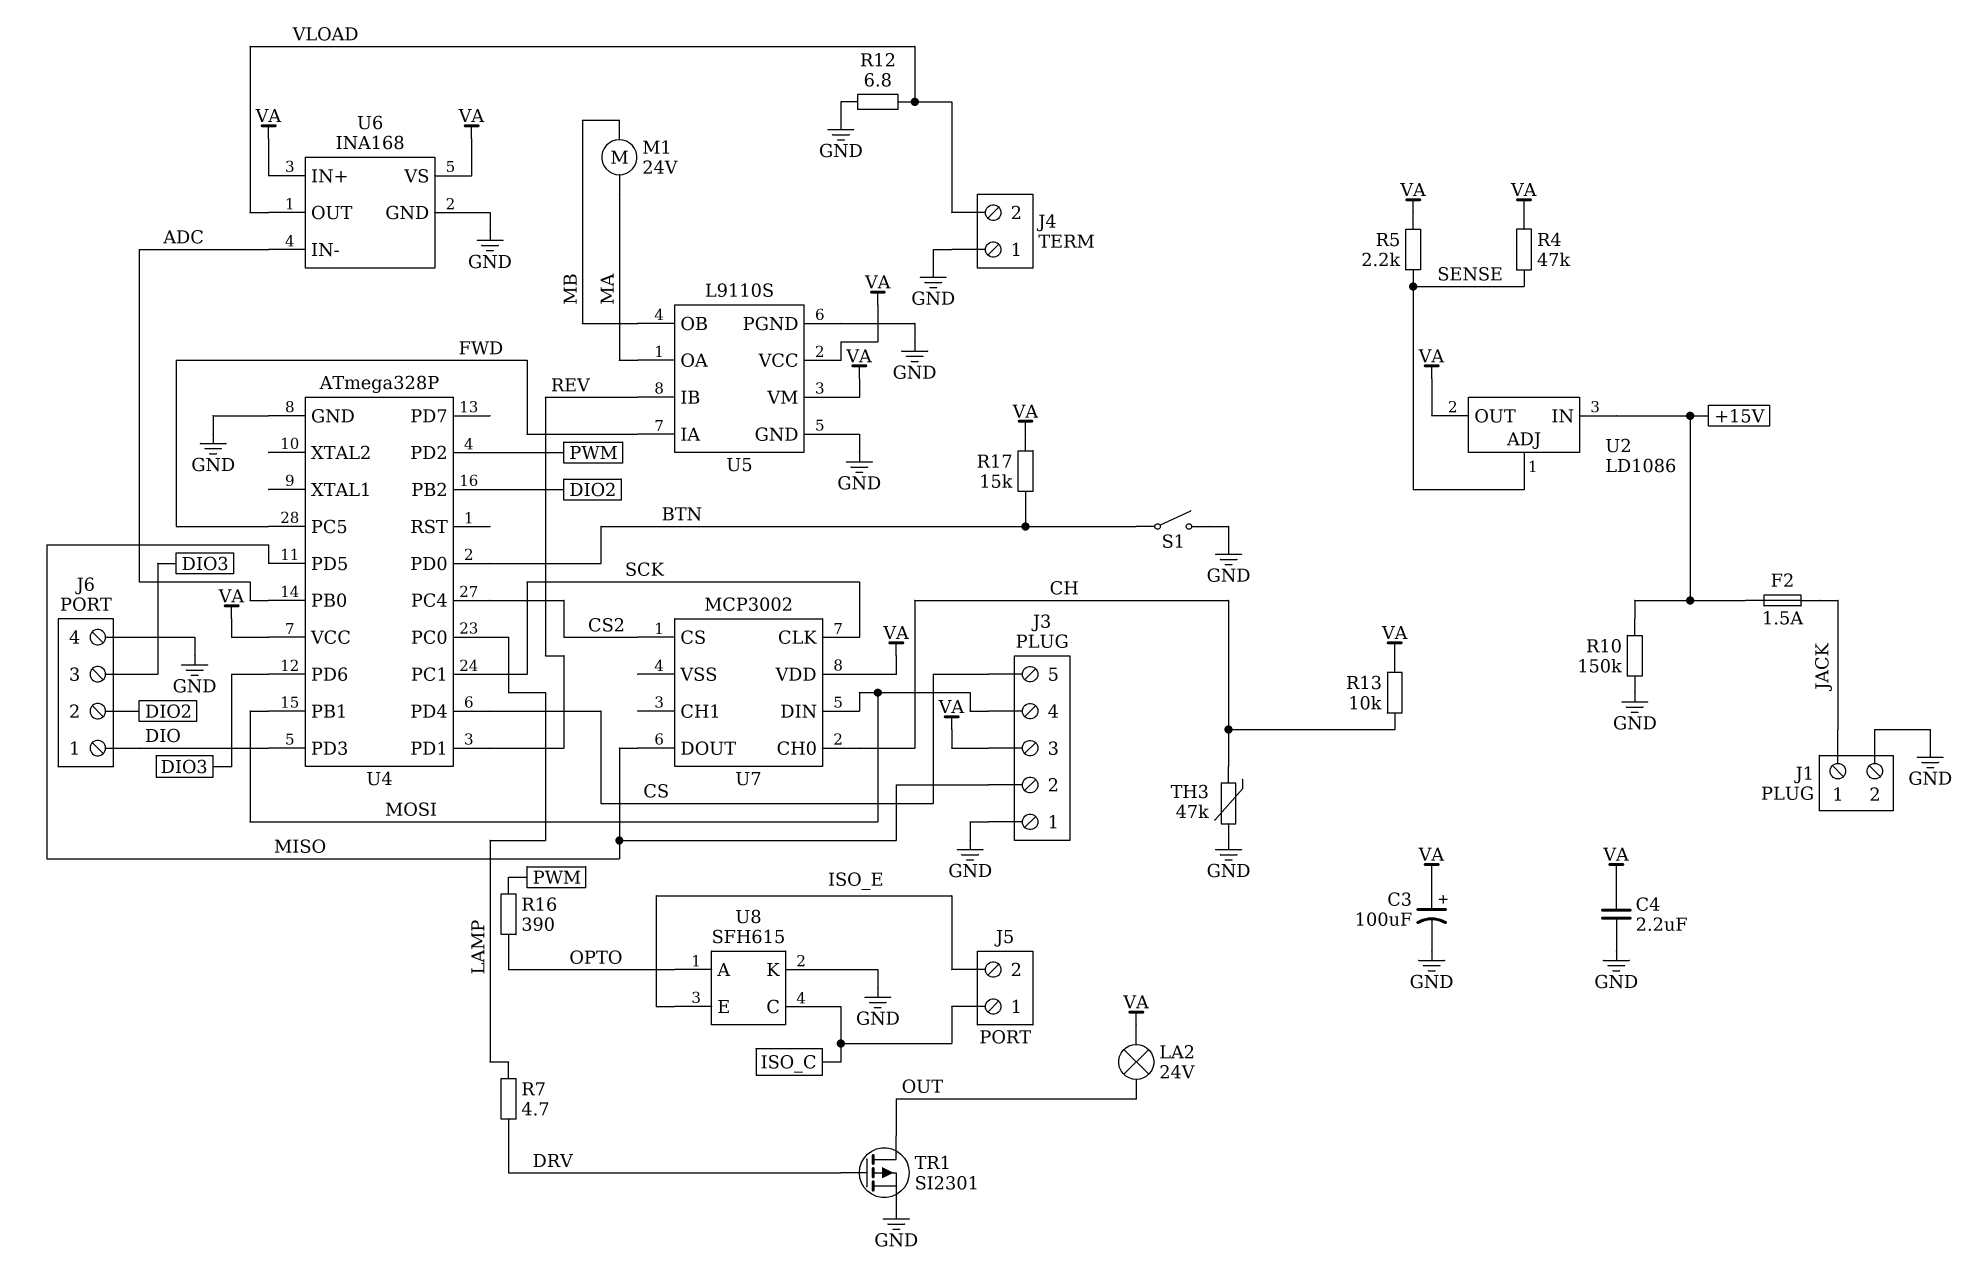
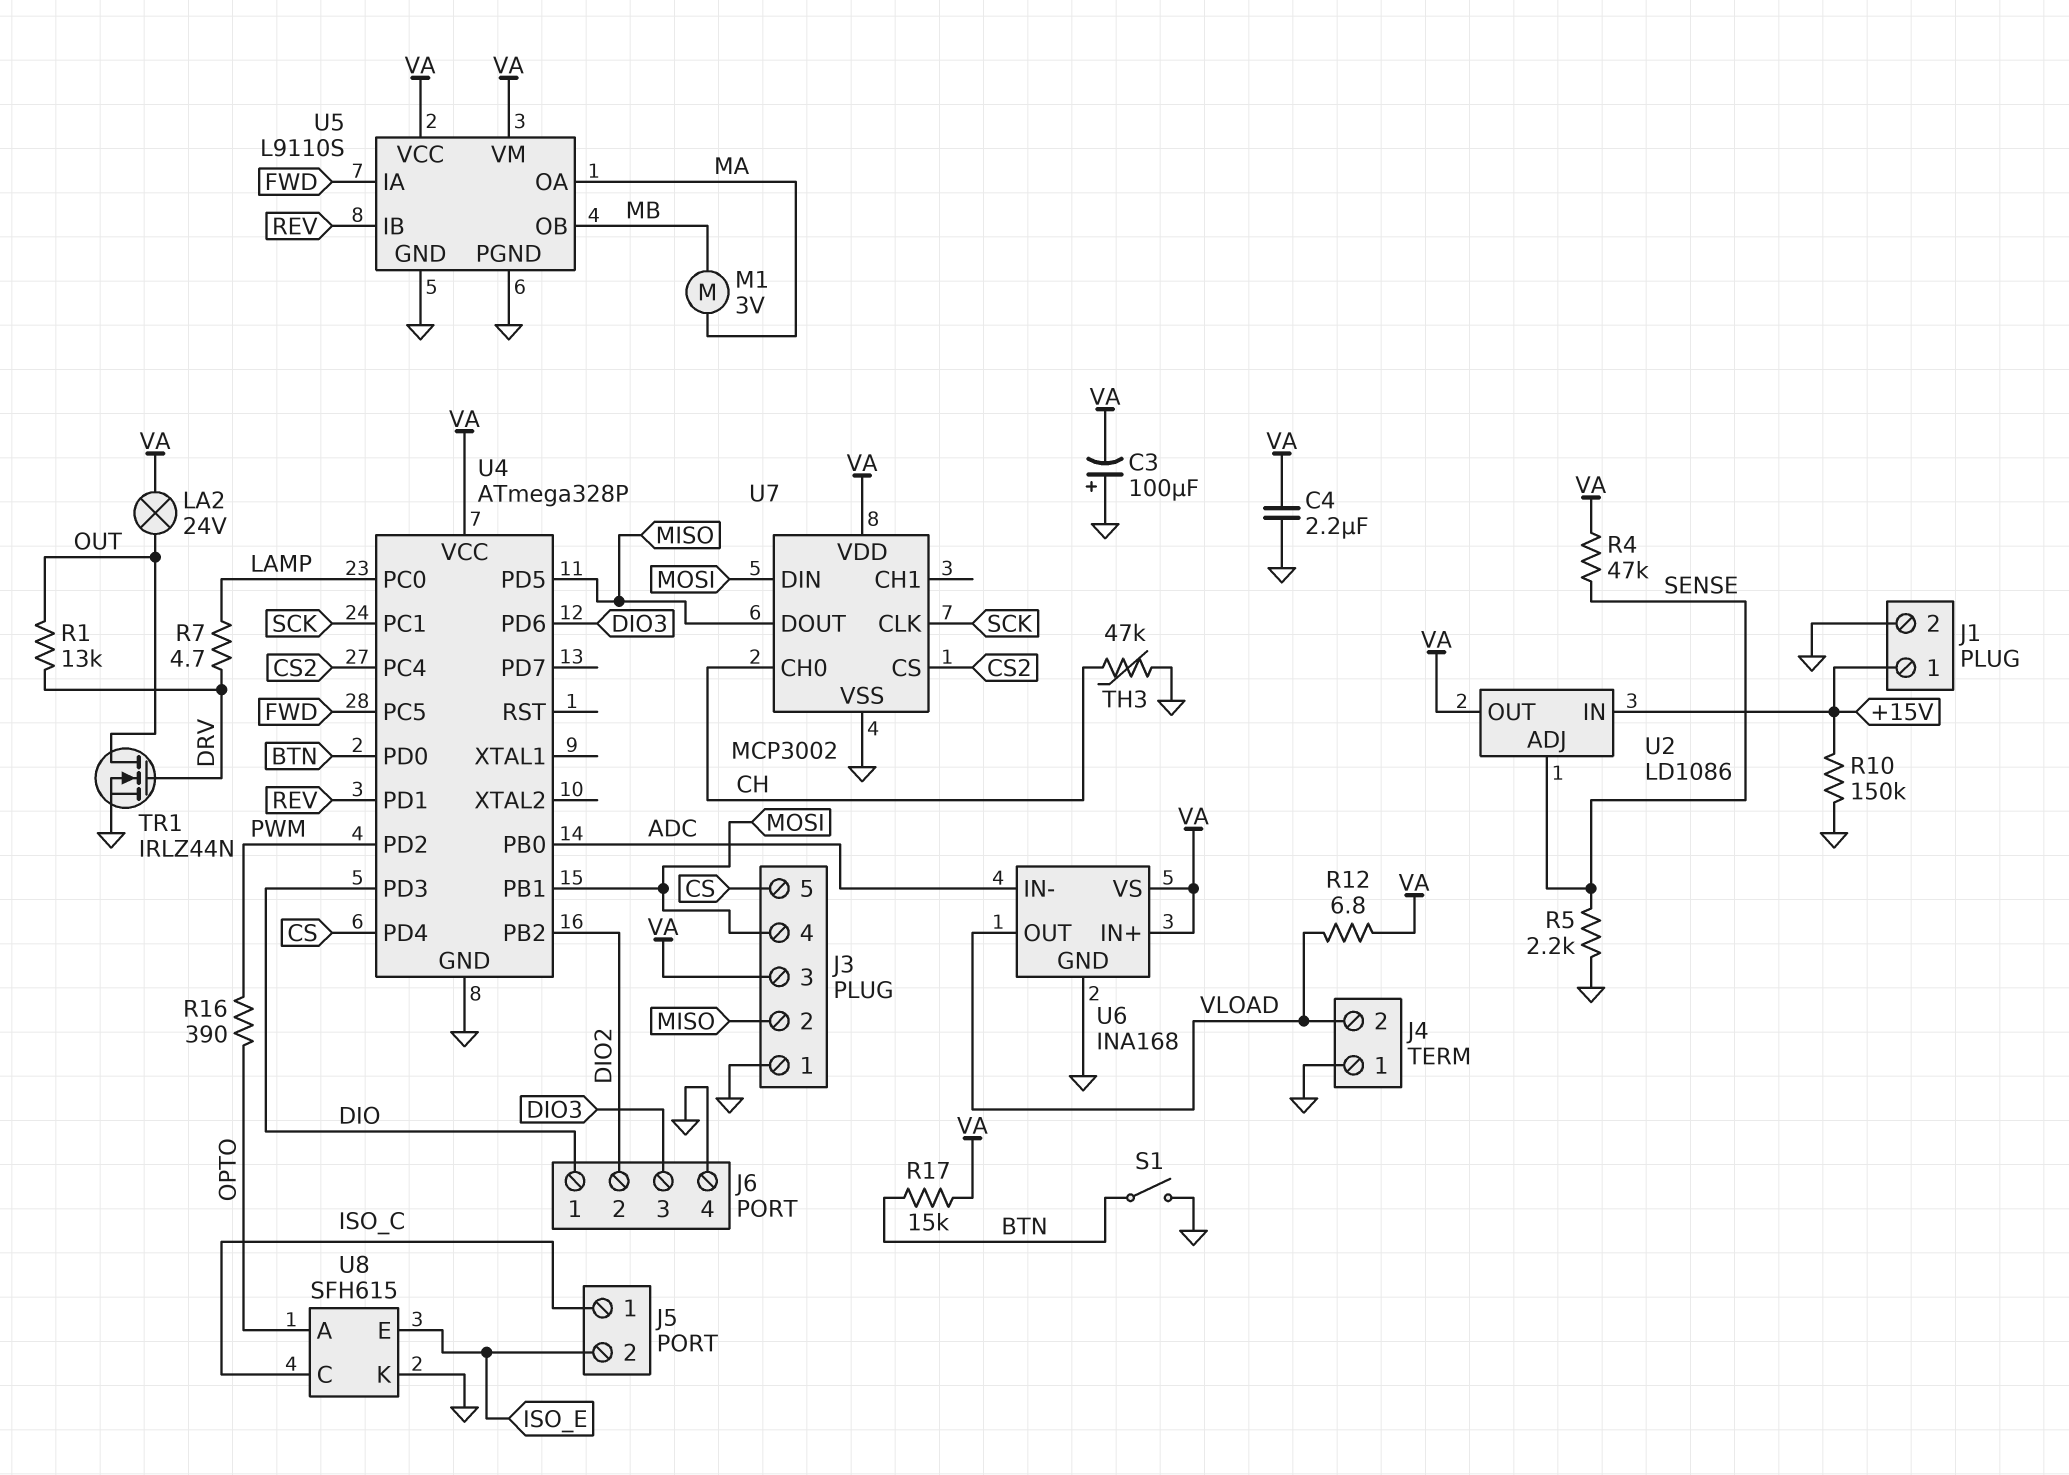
C3: 100uF (plus VA, minus GND) -> 100uF (plus GND, minus VA)
F2: 1.5A (+15V, JACK) -> none
J1 pin 1: JACK -> +15V
M1: motor 24V (MA, MB) -> motor 3V (MA, MB)
R1: none -> 13k (DRV, OUT)
R5: 2.2k (SENSE, VA) -> 2.2k (GND, SENSE)
R12: 6.8 (GND, VLOAD) -> 6.8 (VA, VLOAD)
R13: 10k (CH, VA) -> none
TR1: PMOS SI2301 (G DRV, D OUT, S GND) -> NMOS IRLZ44N (G DRV, D OUT, S GND)
U7 pin VSS: none -> GND

